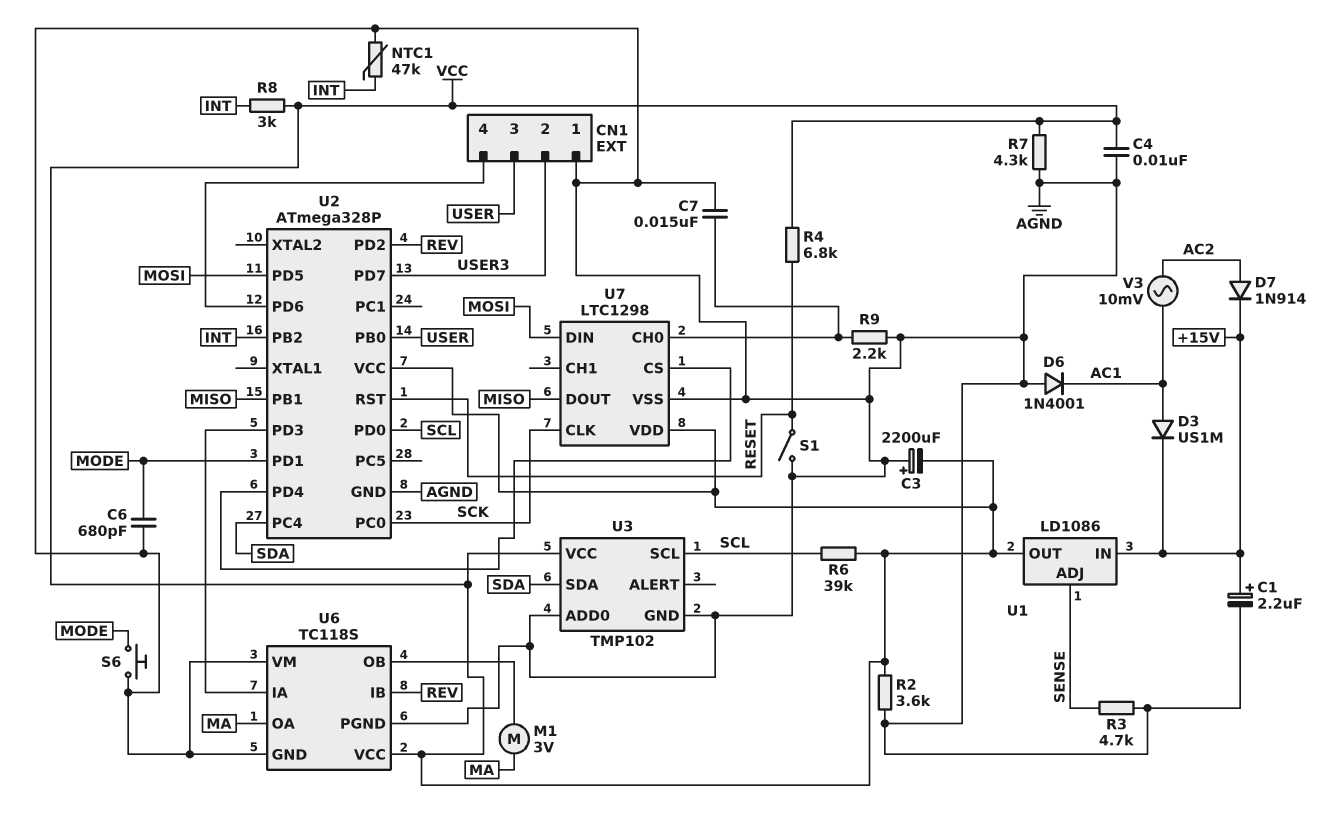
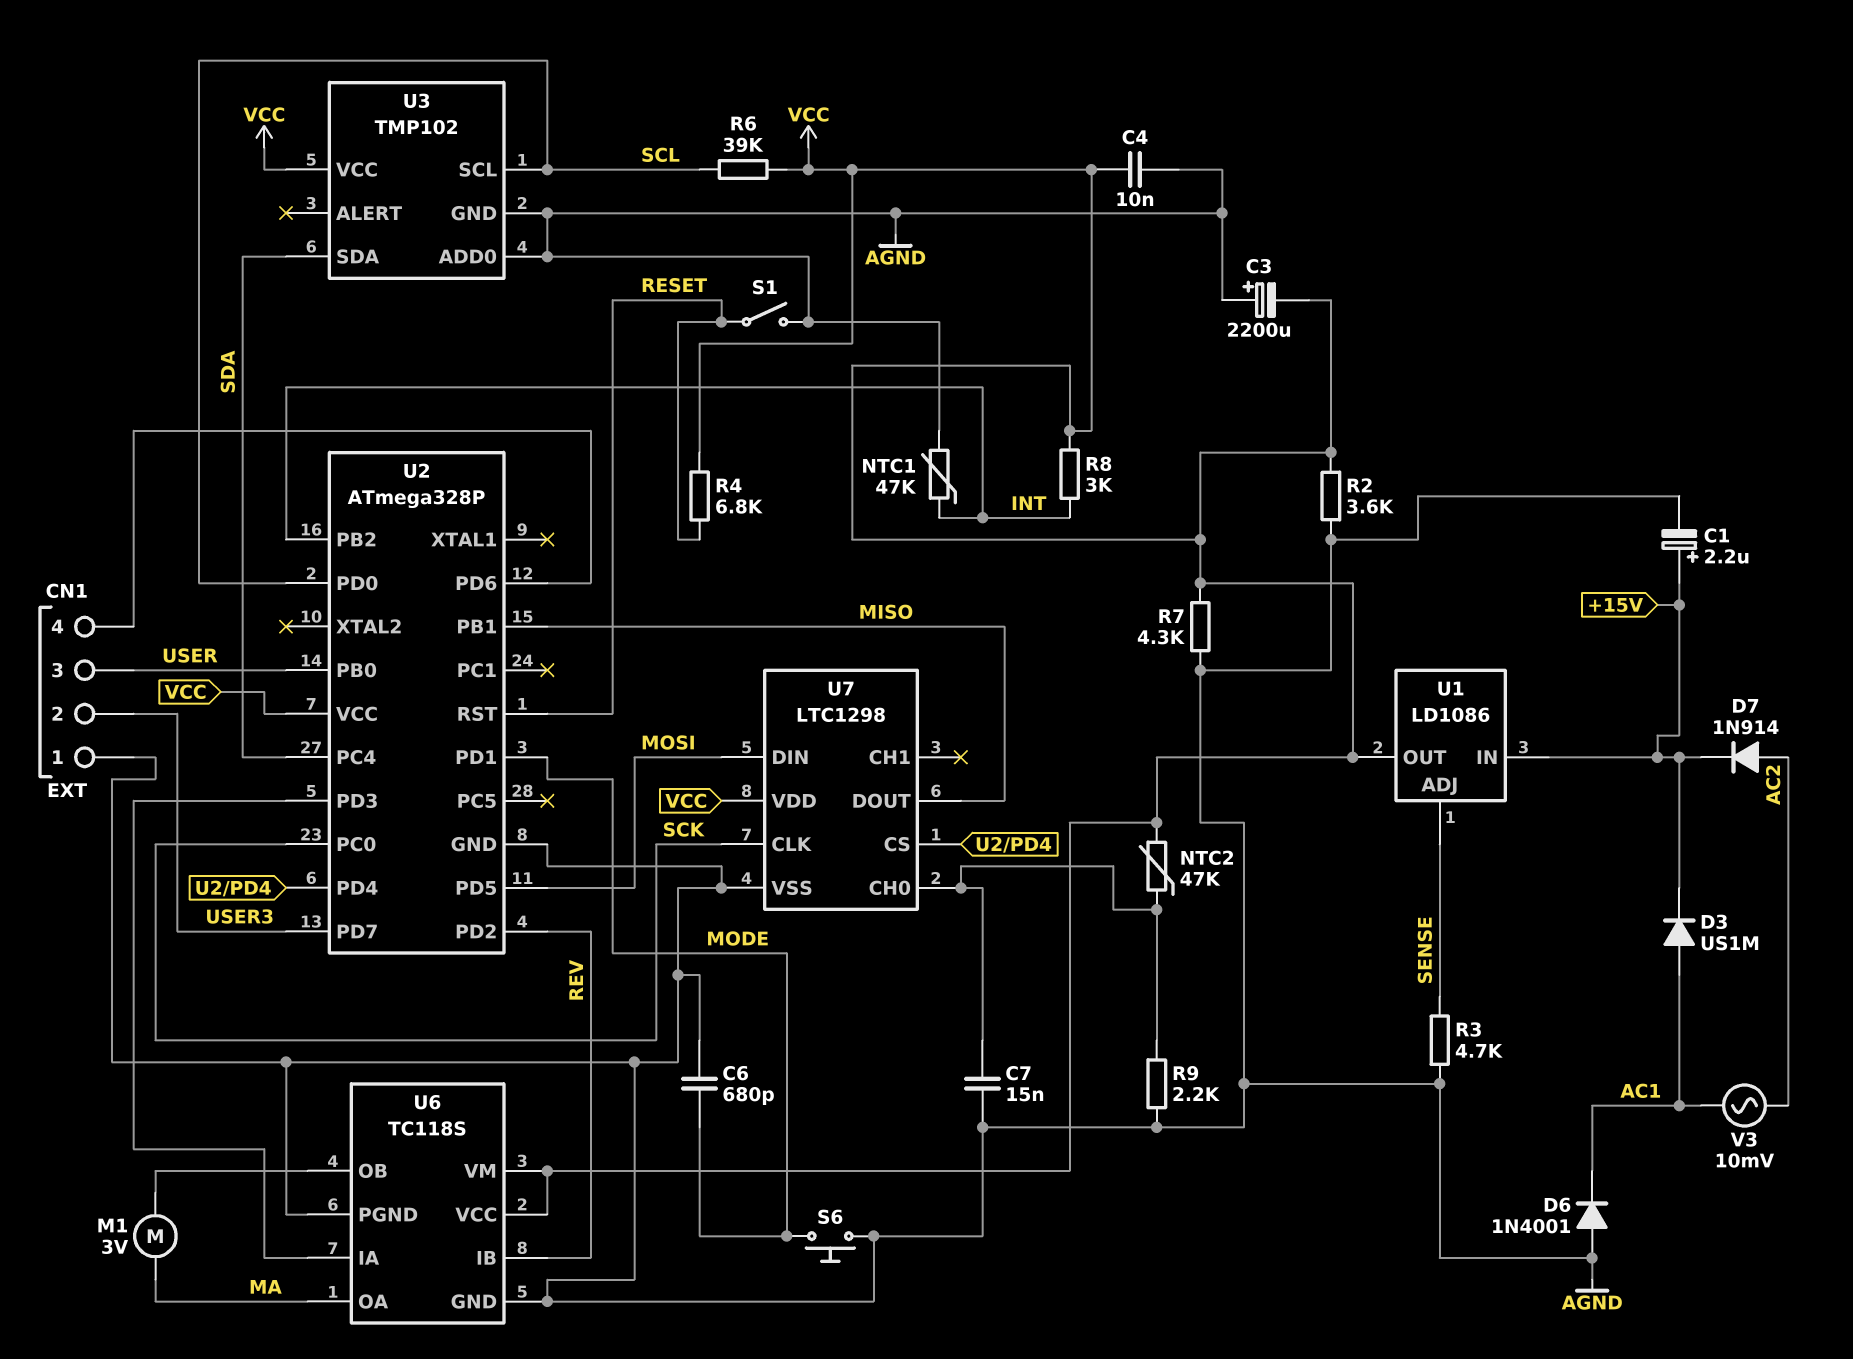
NTC2: none -> 47k (U7/CH0, VCC)
U6 pin VM: AGND -> VCC

